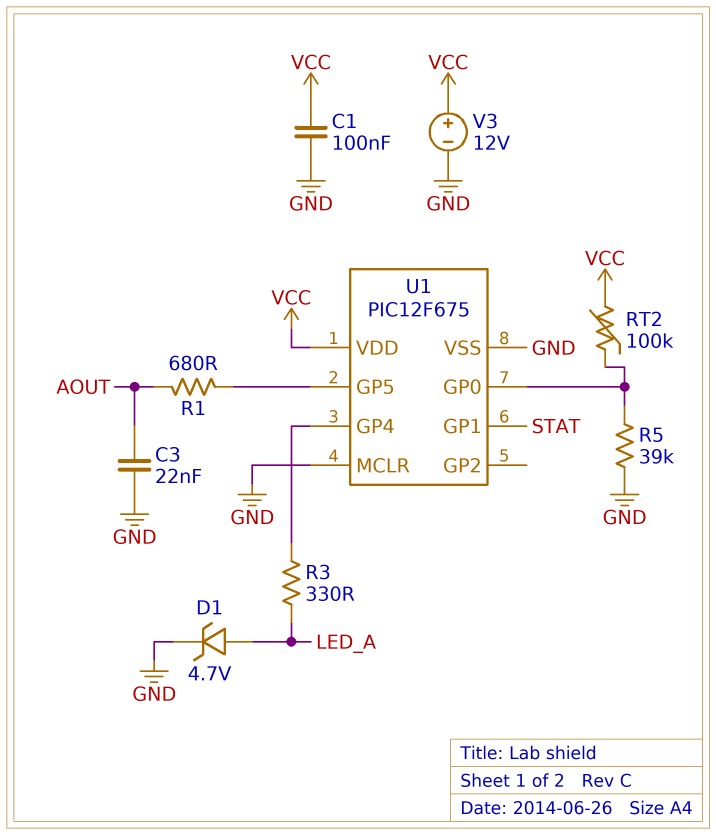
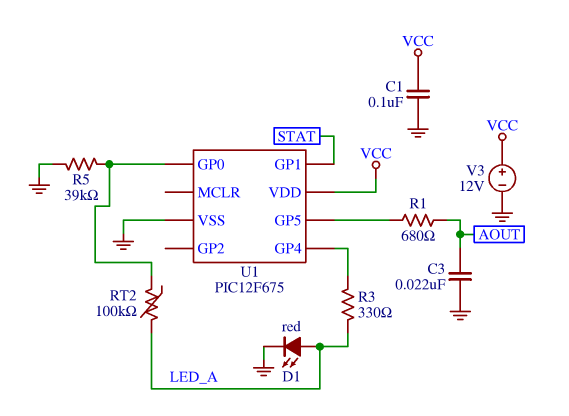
D1: zener 4.7V (A LED_A, K GND) -> LED red (A LED_A, K GND)
RT2: 100k (U1/GP0, VCC) -> 100k (LED_A, U1/GP0)
U1 pin MCLR: GND -> none

